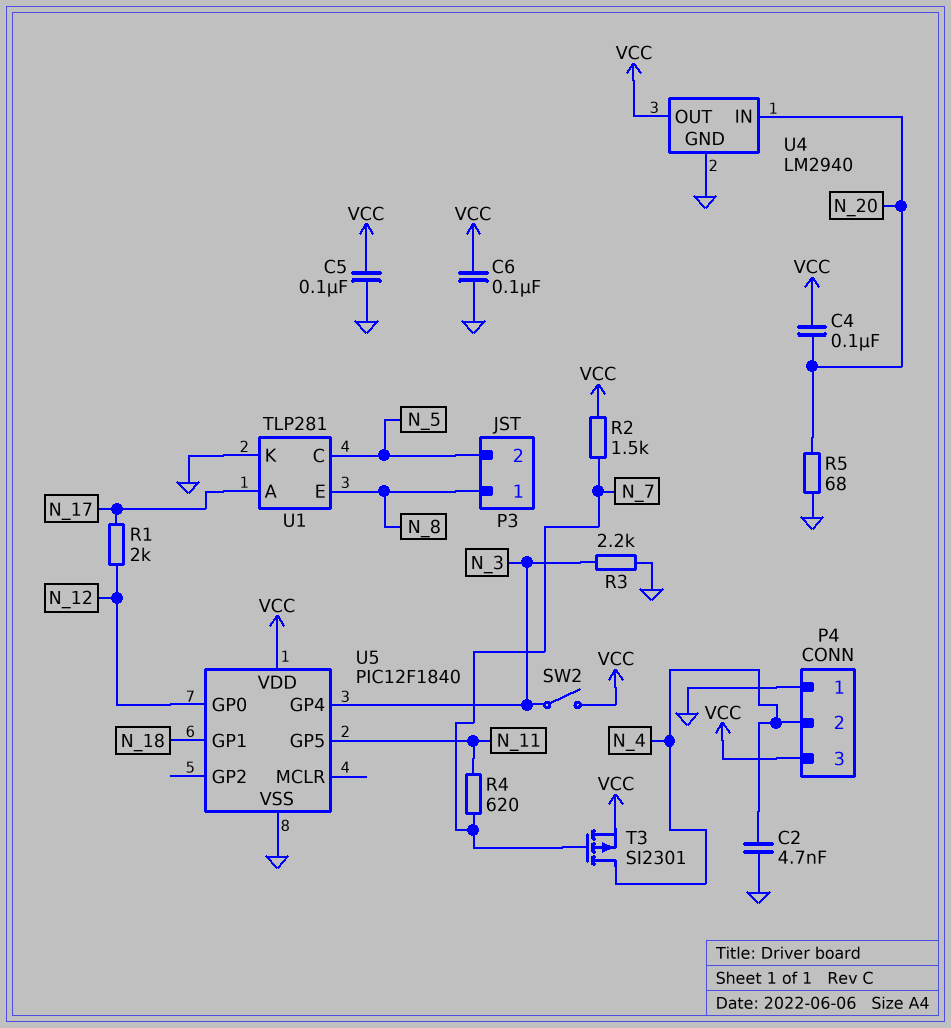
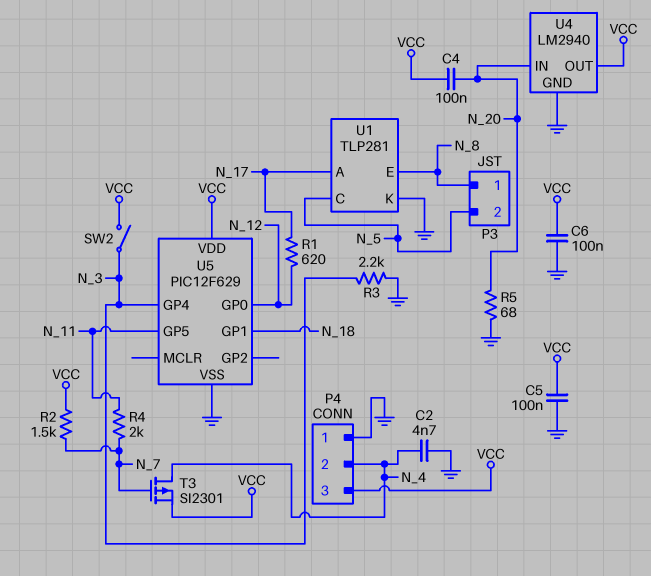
R1: 2k (N_12, N_17) -> 620 (N_12, N_17)
R4: 620 (N_7, N_11) -> 2k (N_7, N_11)
U5: PIC12F1840 -> PIC12F629

